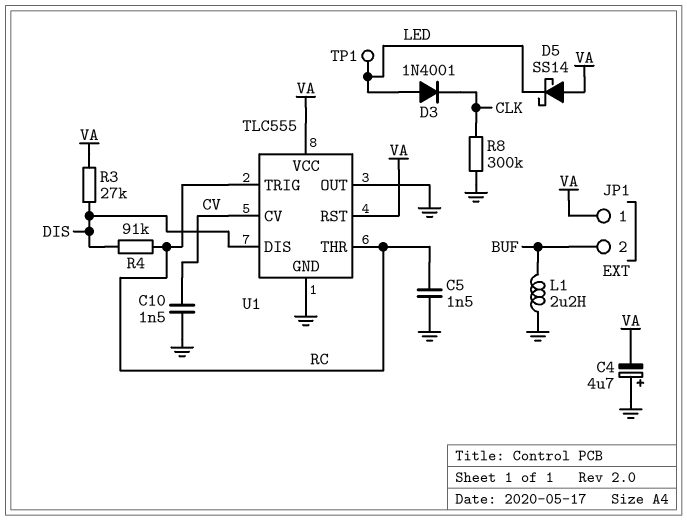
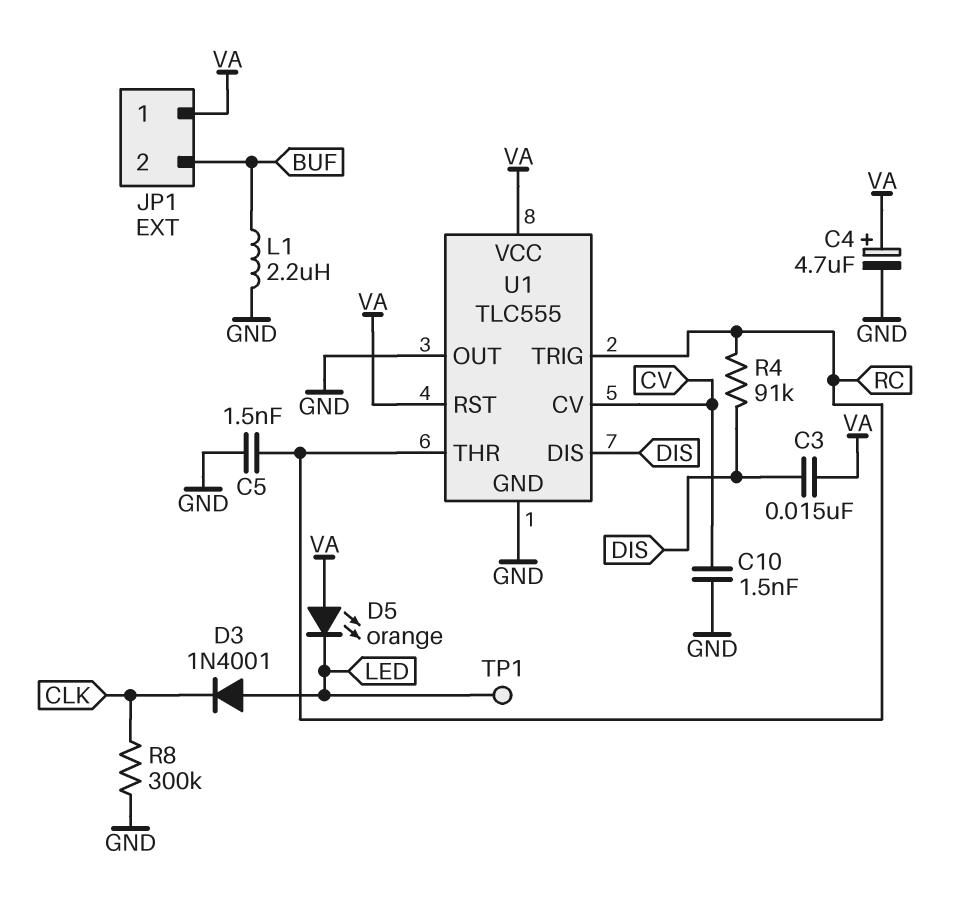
C3: none -> 15nF (DIS, VA)
C4: 4.7uF (plus GND, minus VA) -> 4.7uF (plus VA, minus GND)
D5: schottky SS14 (A VA, K LED) -> LED orange (A VA, K LED)
R3: 27k (DIS, VA) -> none

